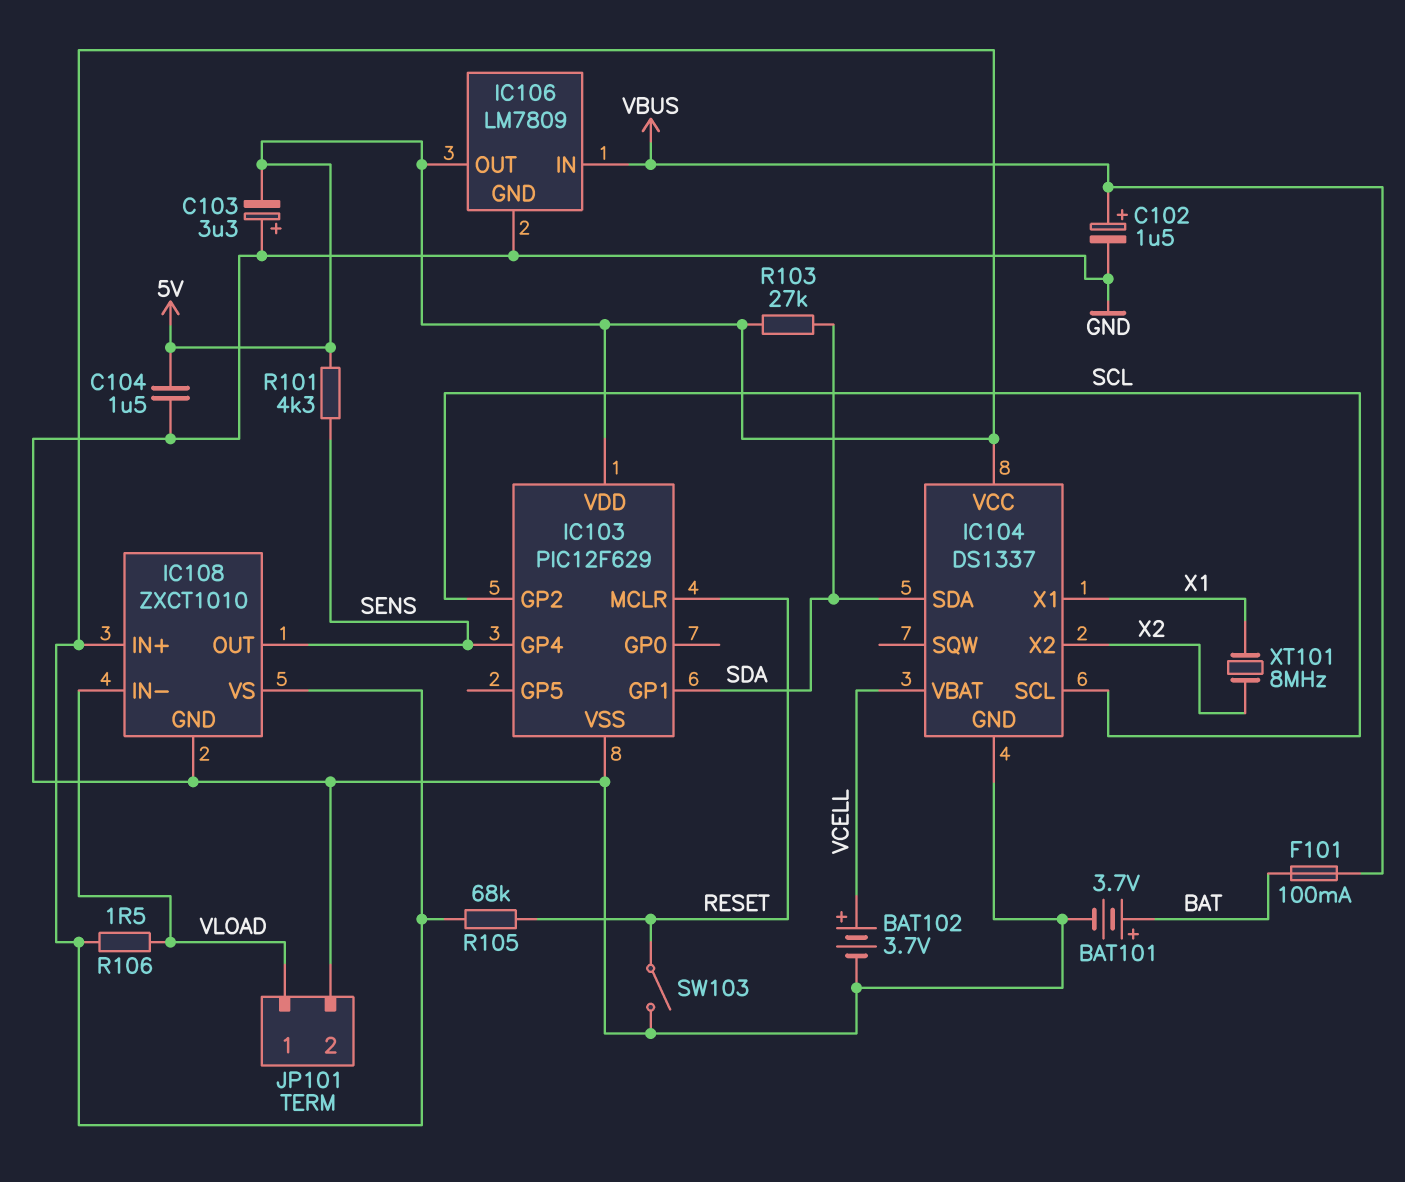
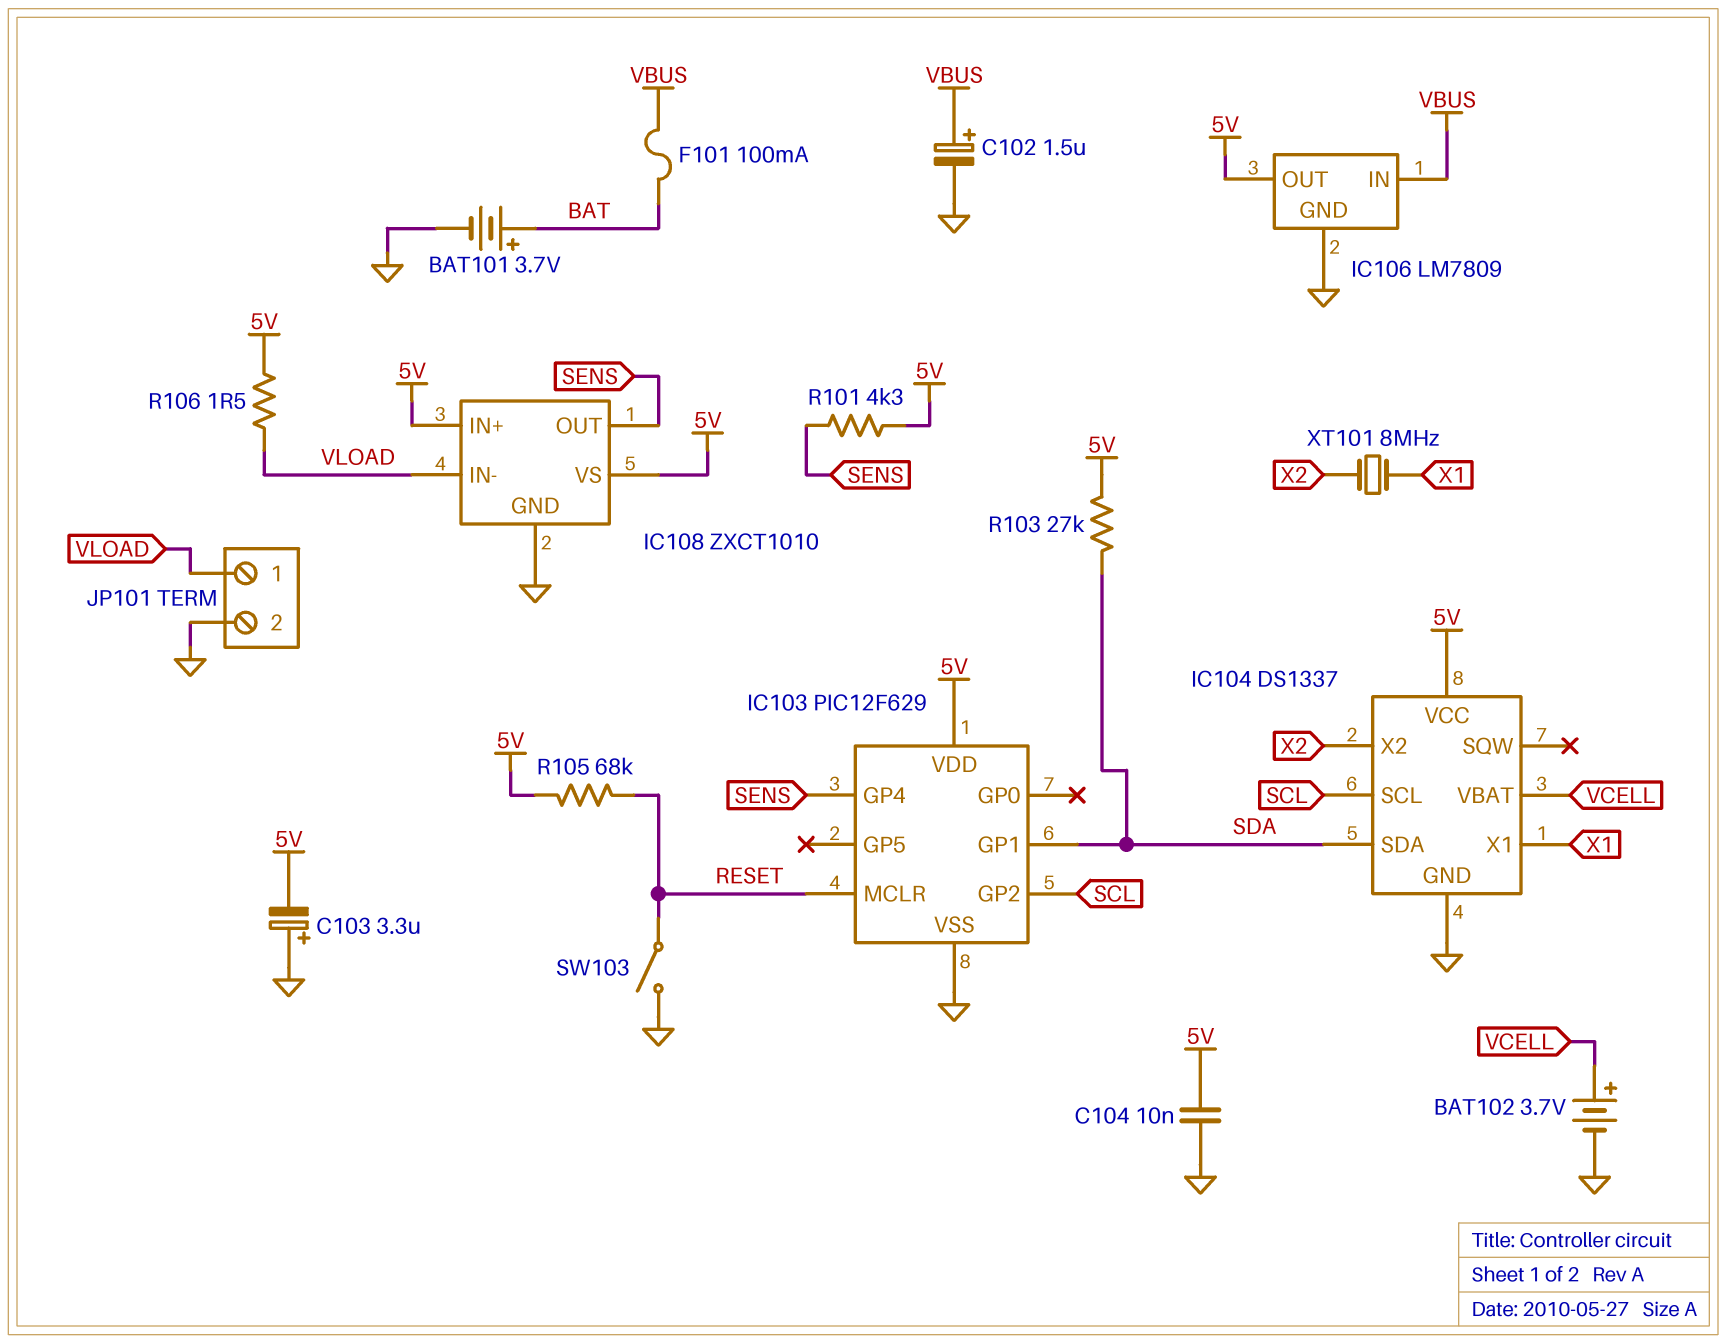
C104: 1.5uF (5V, GND) -> 10nF (5V, GND)

